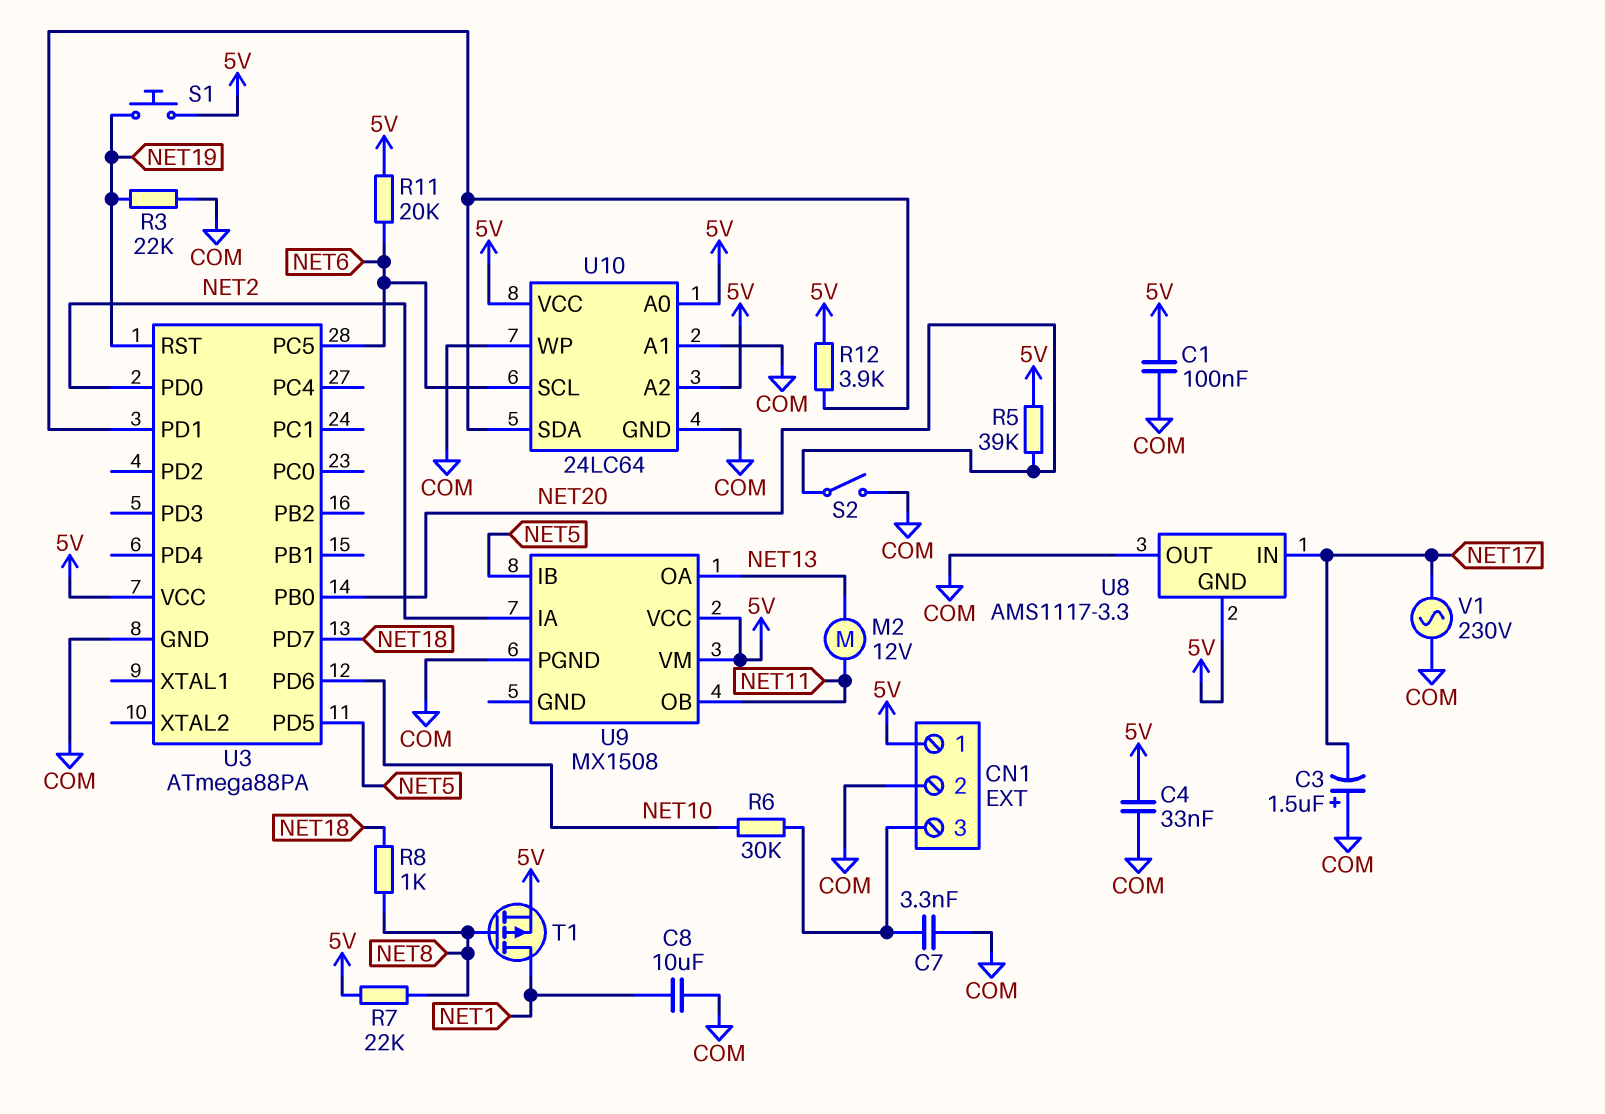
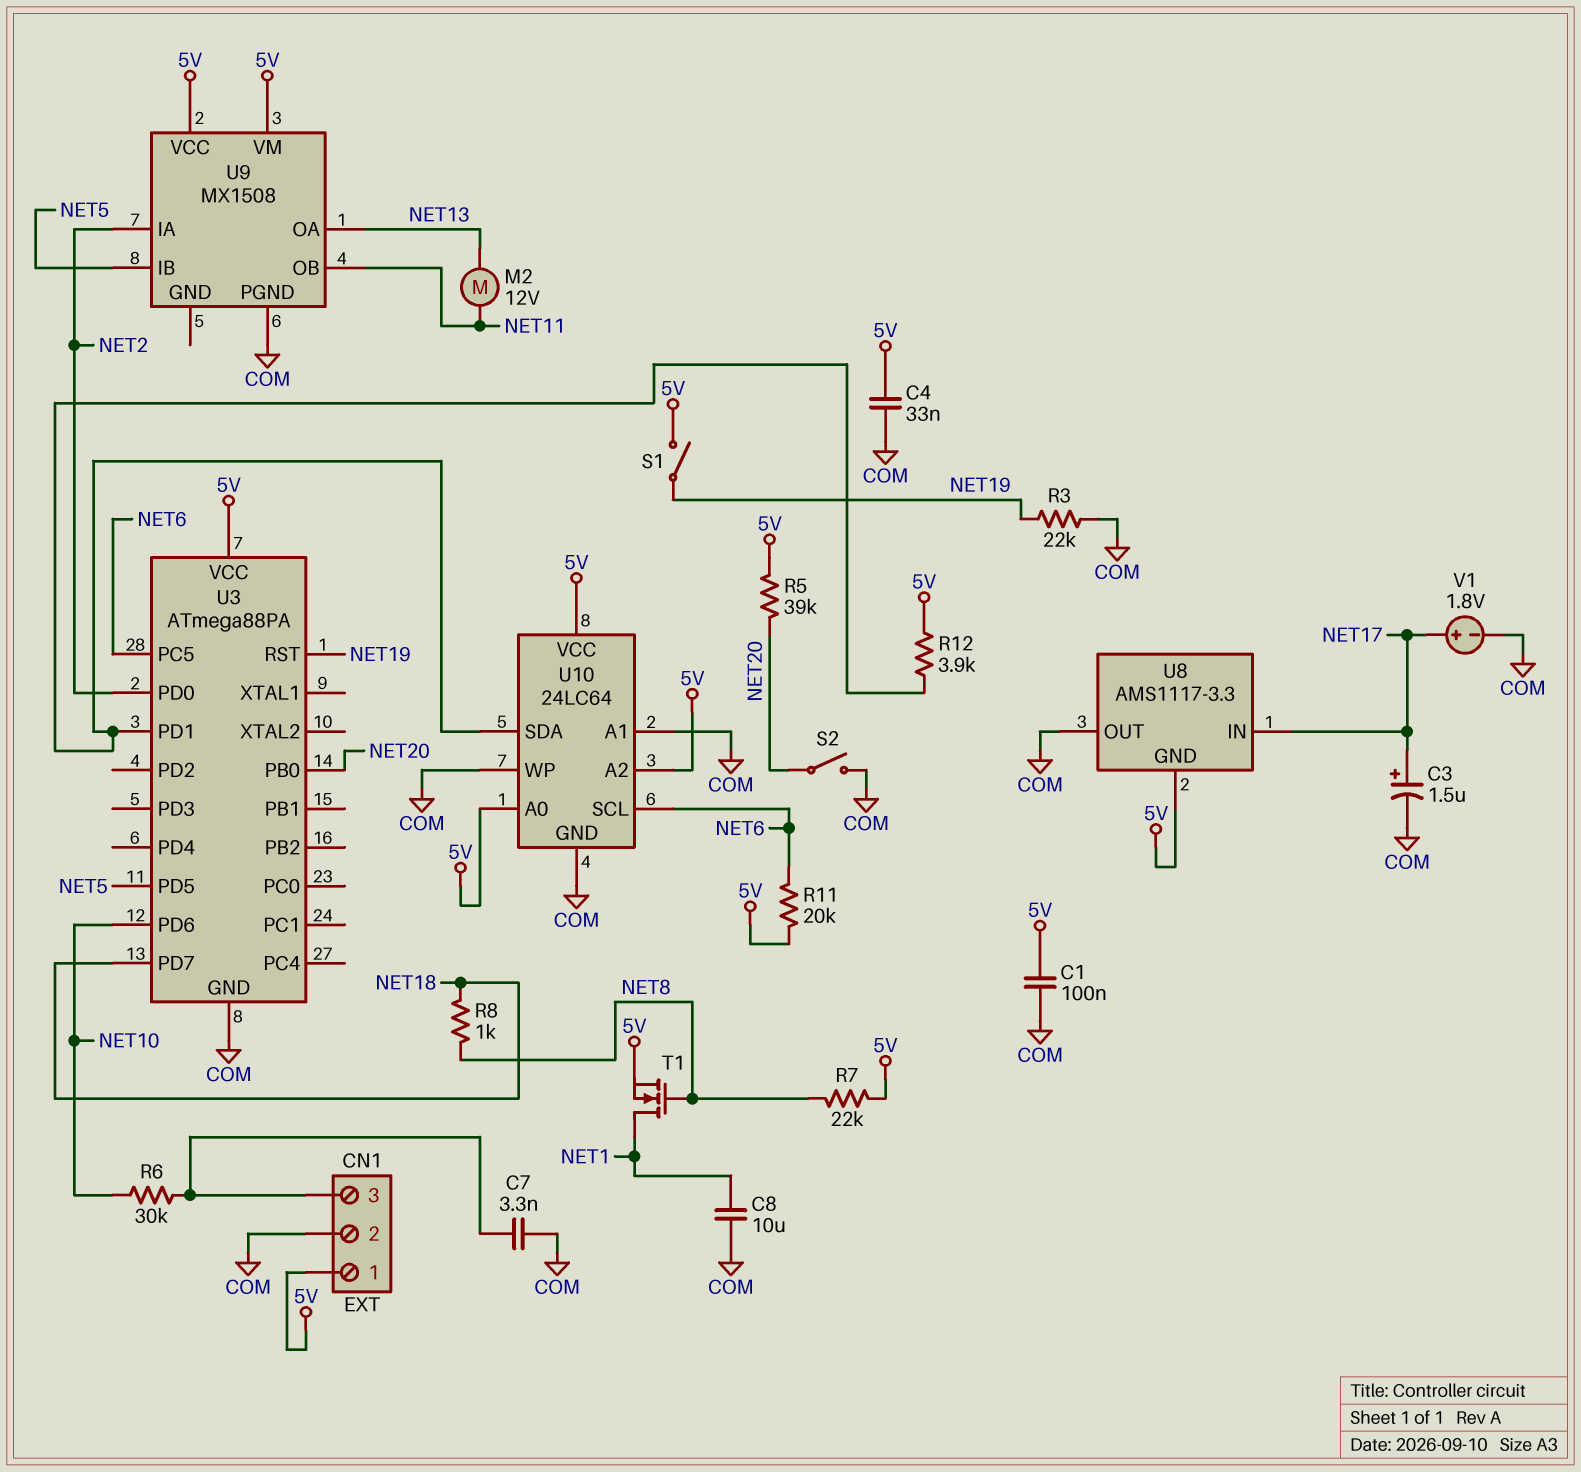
C3: 1.5uF (plus COM, minus NET17) -> 1.5uF (plus NET17, minus COM)
S1: button (5V, NET19) -> switch (5V, NET19)
T1: PMOS (G NET8, D NET1, S 5V) -> NMOS (G NET8, D NET1, S 5V)
V1: AC 230V (COM, NET17) -> 1.8V (plus NET17, minus COM)

